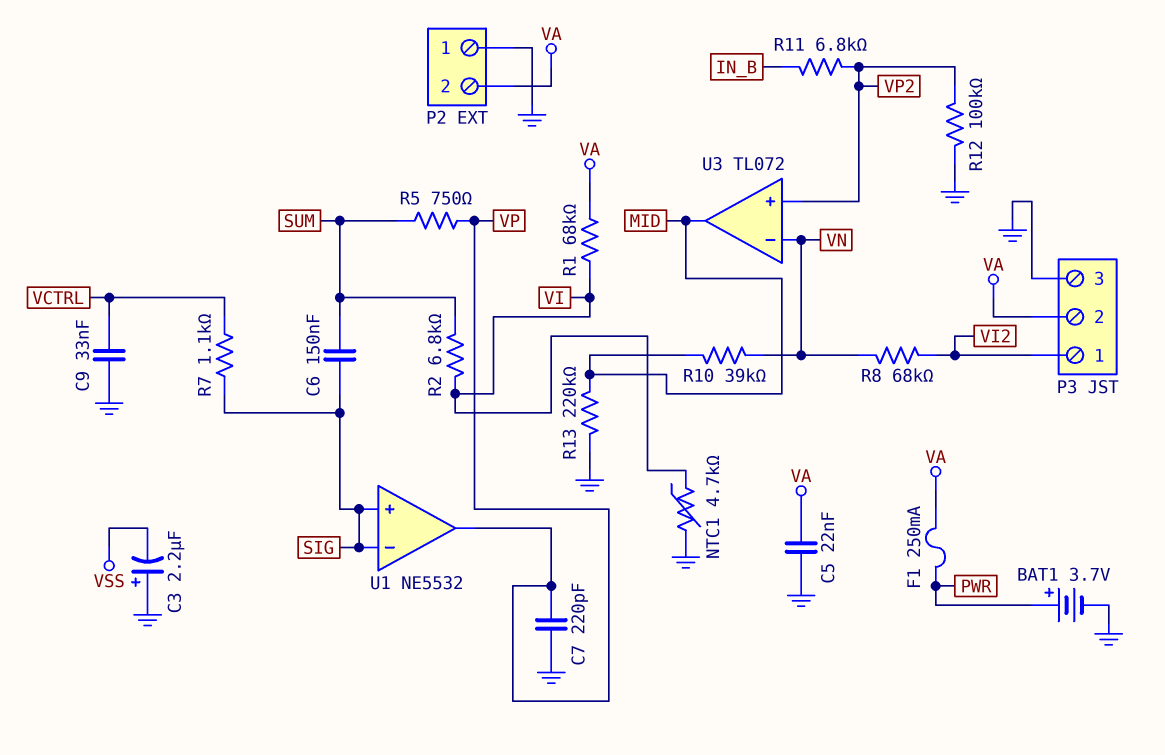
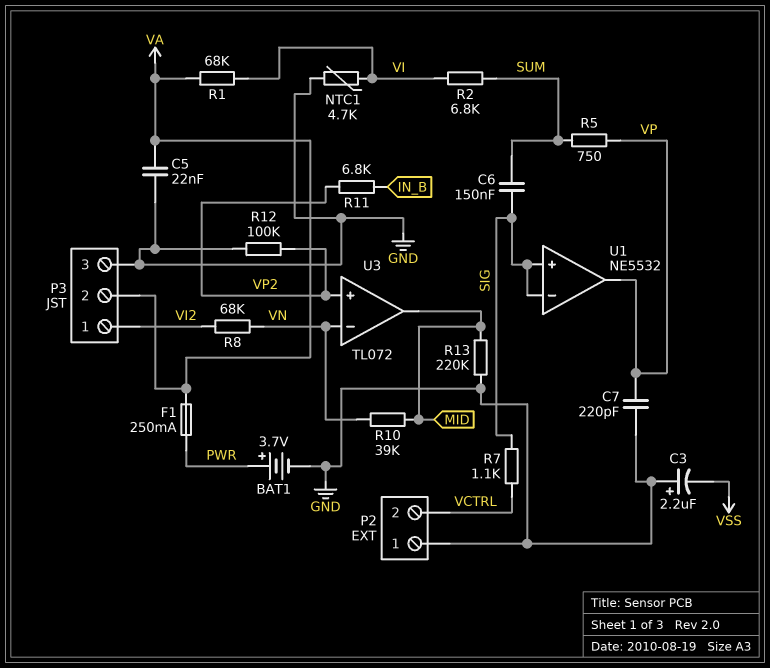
C9: 33nF (GND, VCTRL) -> none
P2 pin 2: VA -> VCTRL

